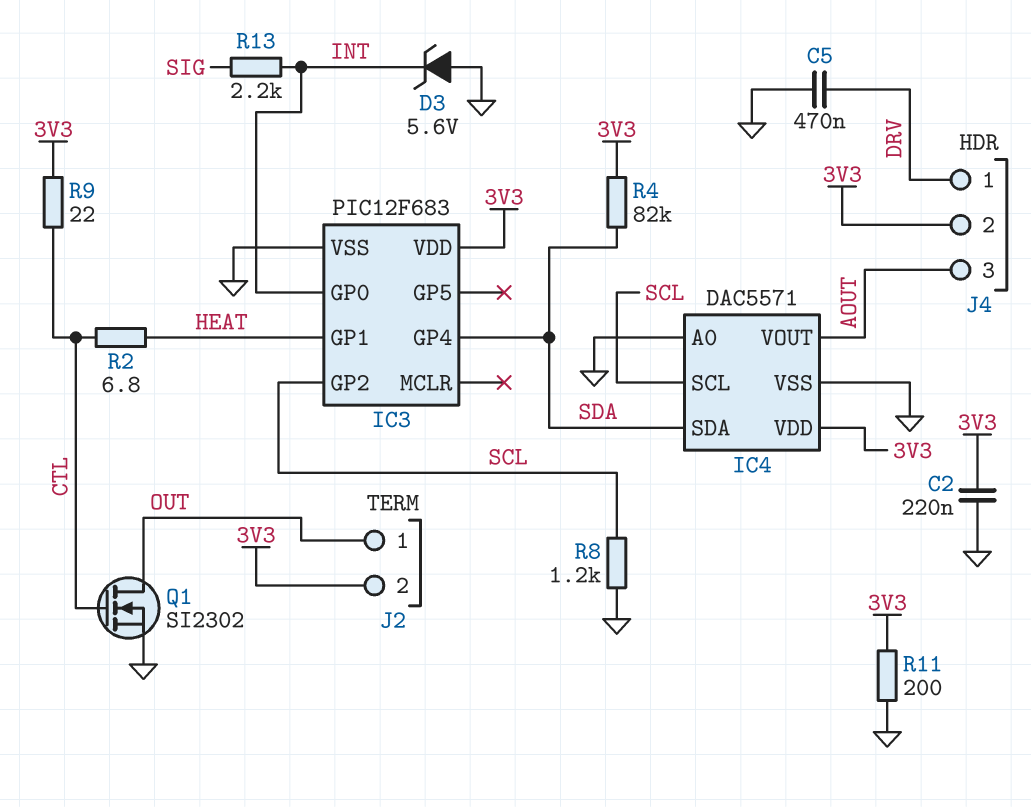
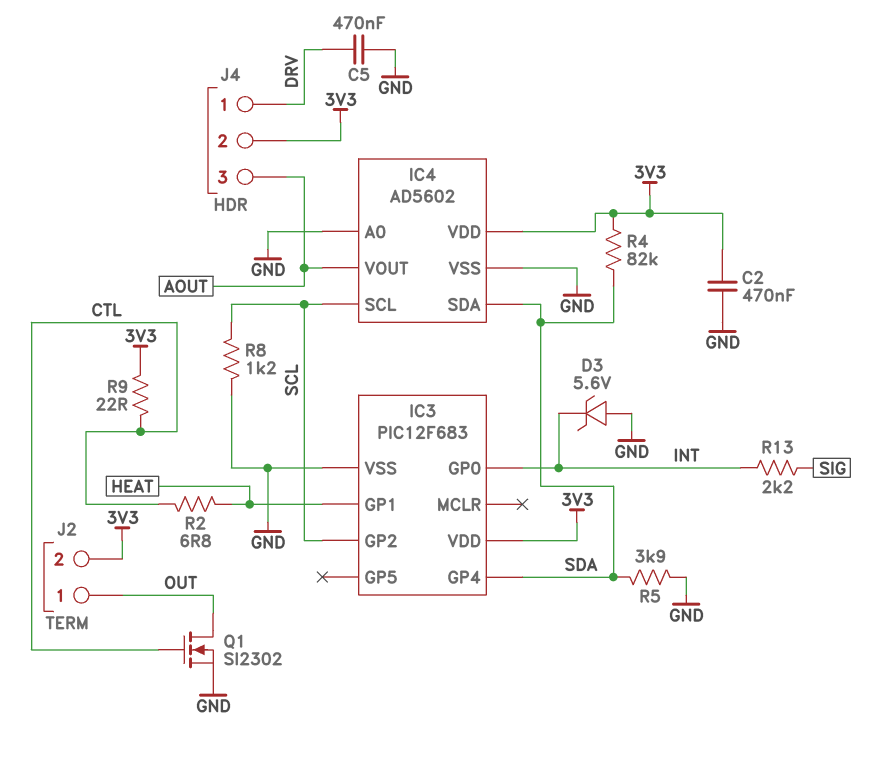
C2: 220nF (3V3, GND) -> 470nF (3V3, GND)
IC4: DAC5571 -> AD5602
R5: none -> 3.9k (GND, SDA)
R11: 200 (3V3, GND) -> none

